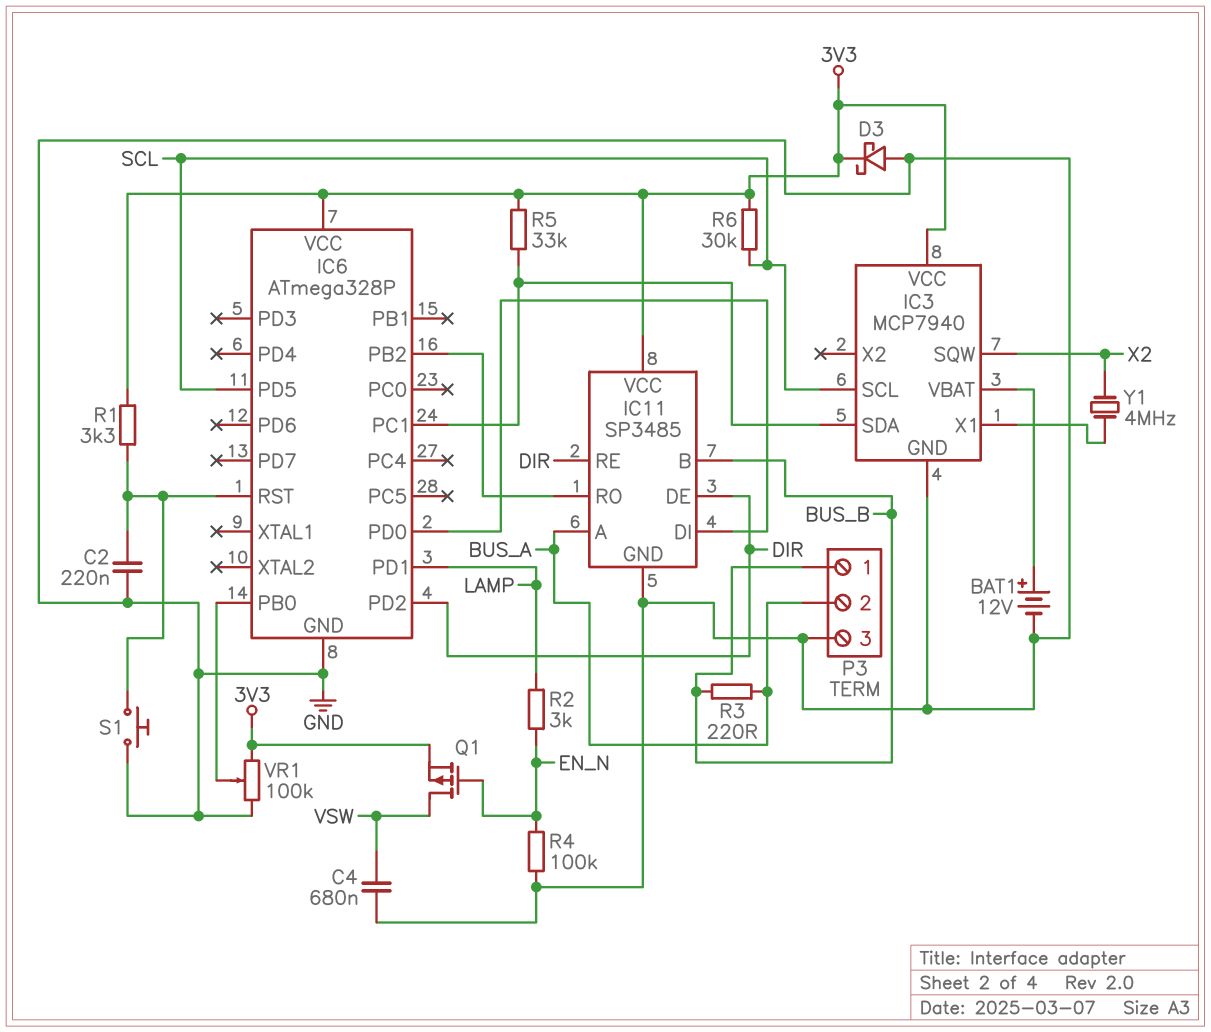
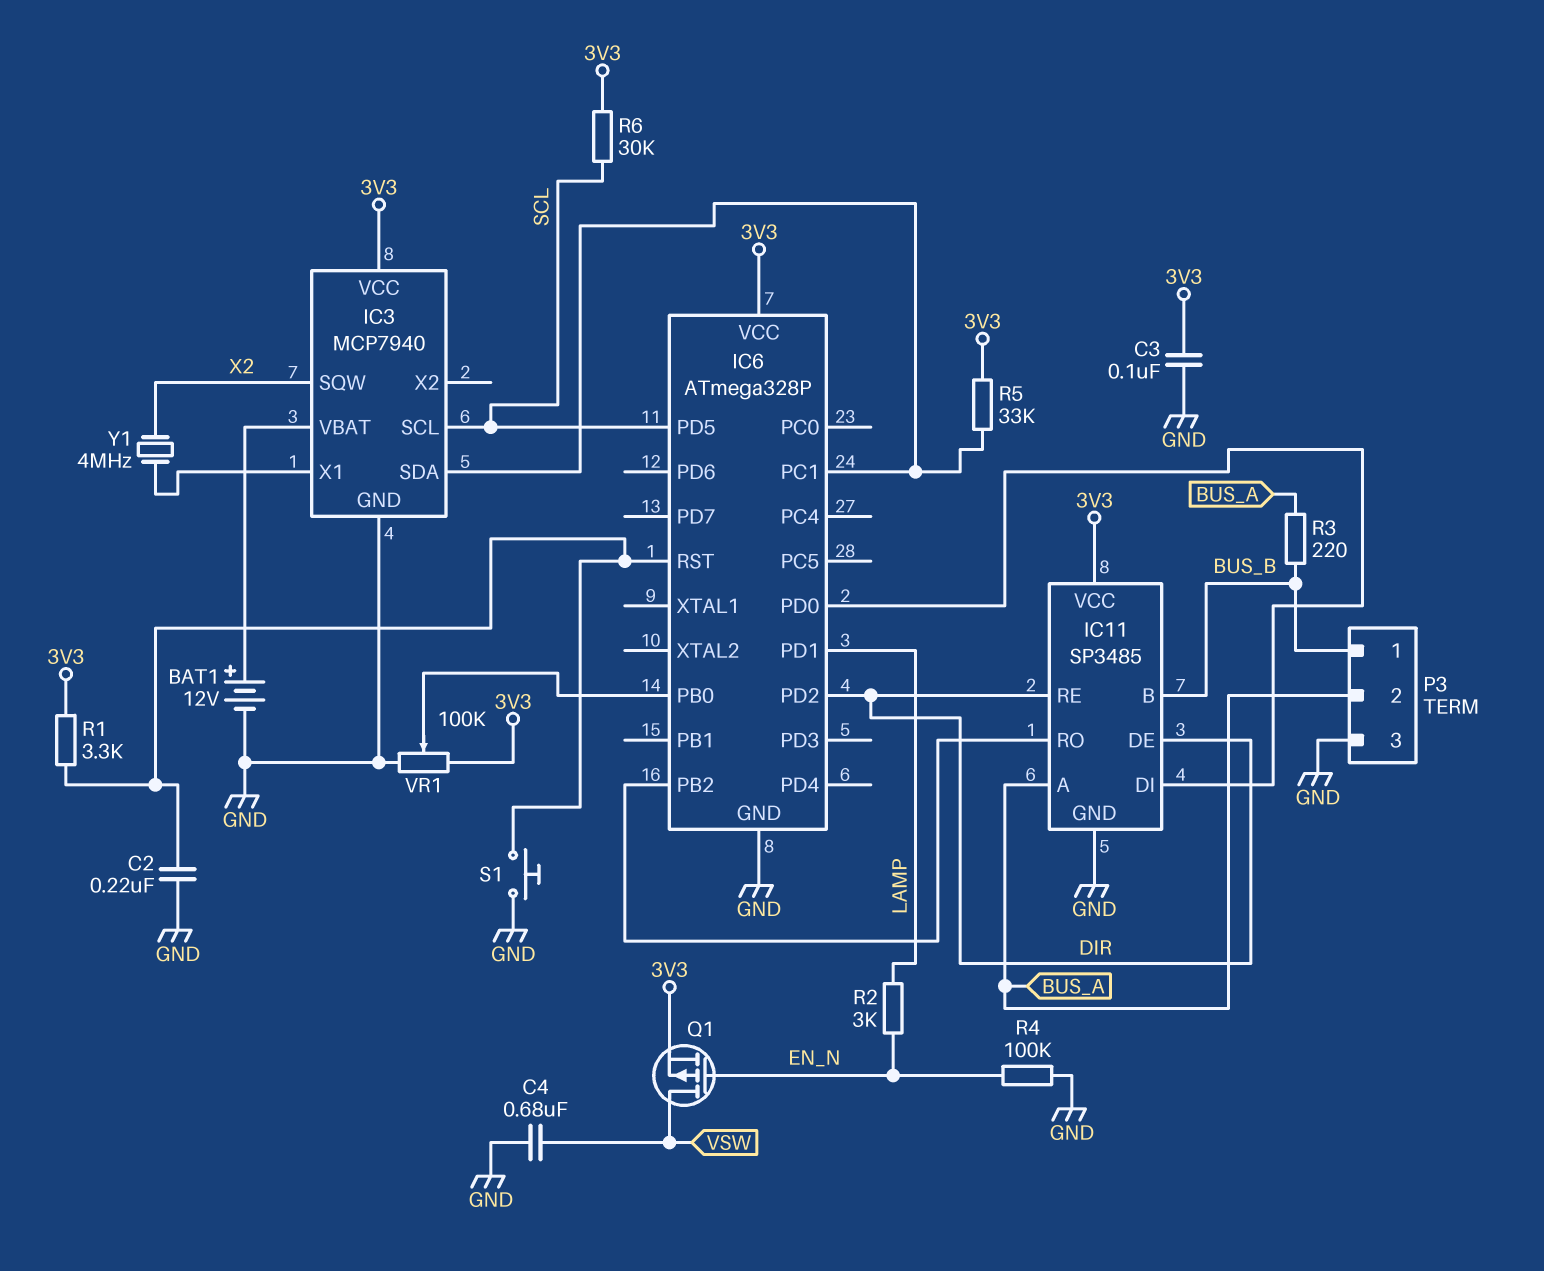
C3: none -> 100nF (3V3, GND)
D3: schottky (A GND, K 3V3) -> none

